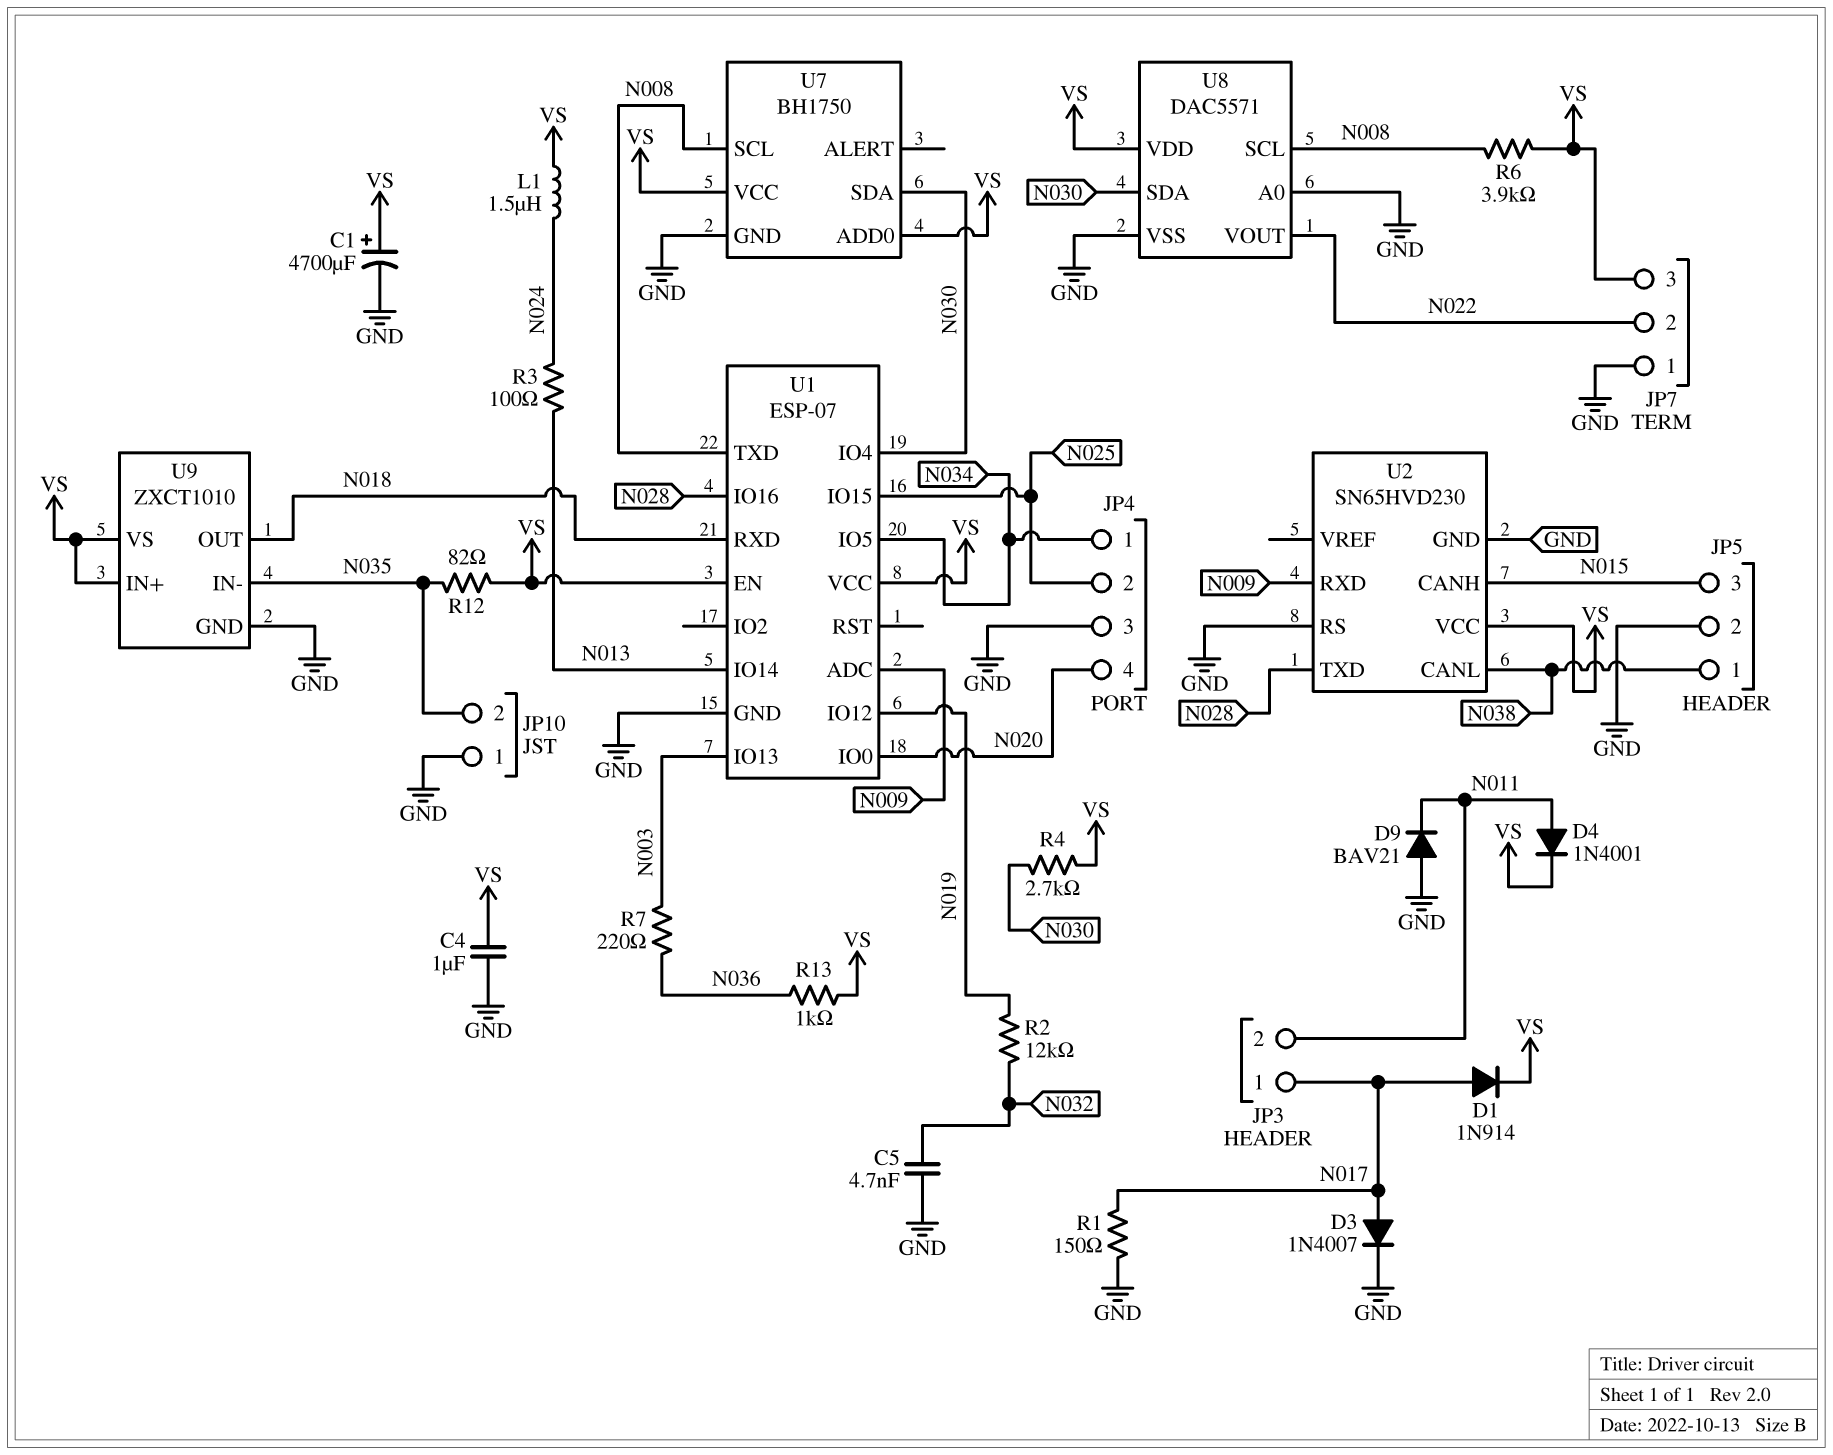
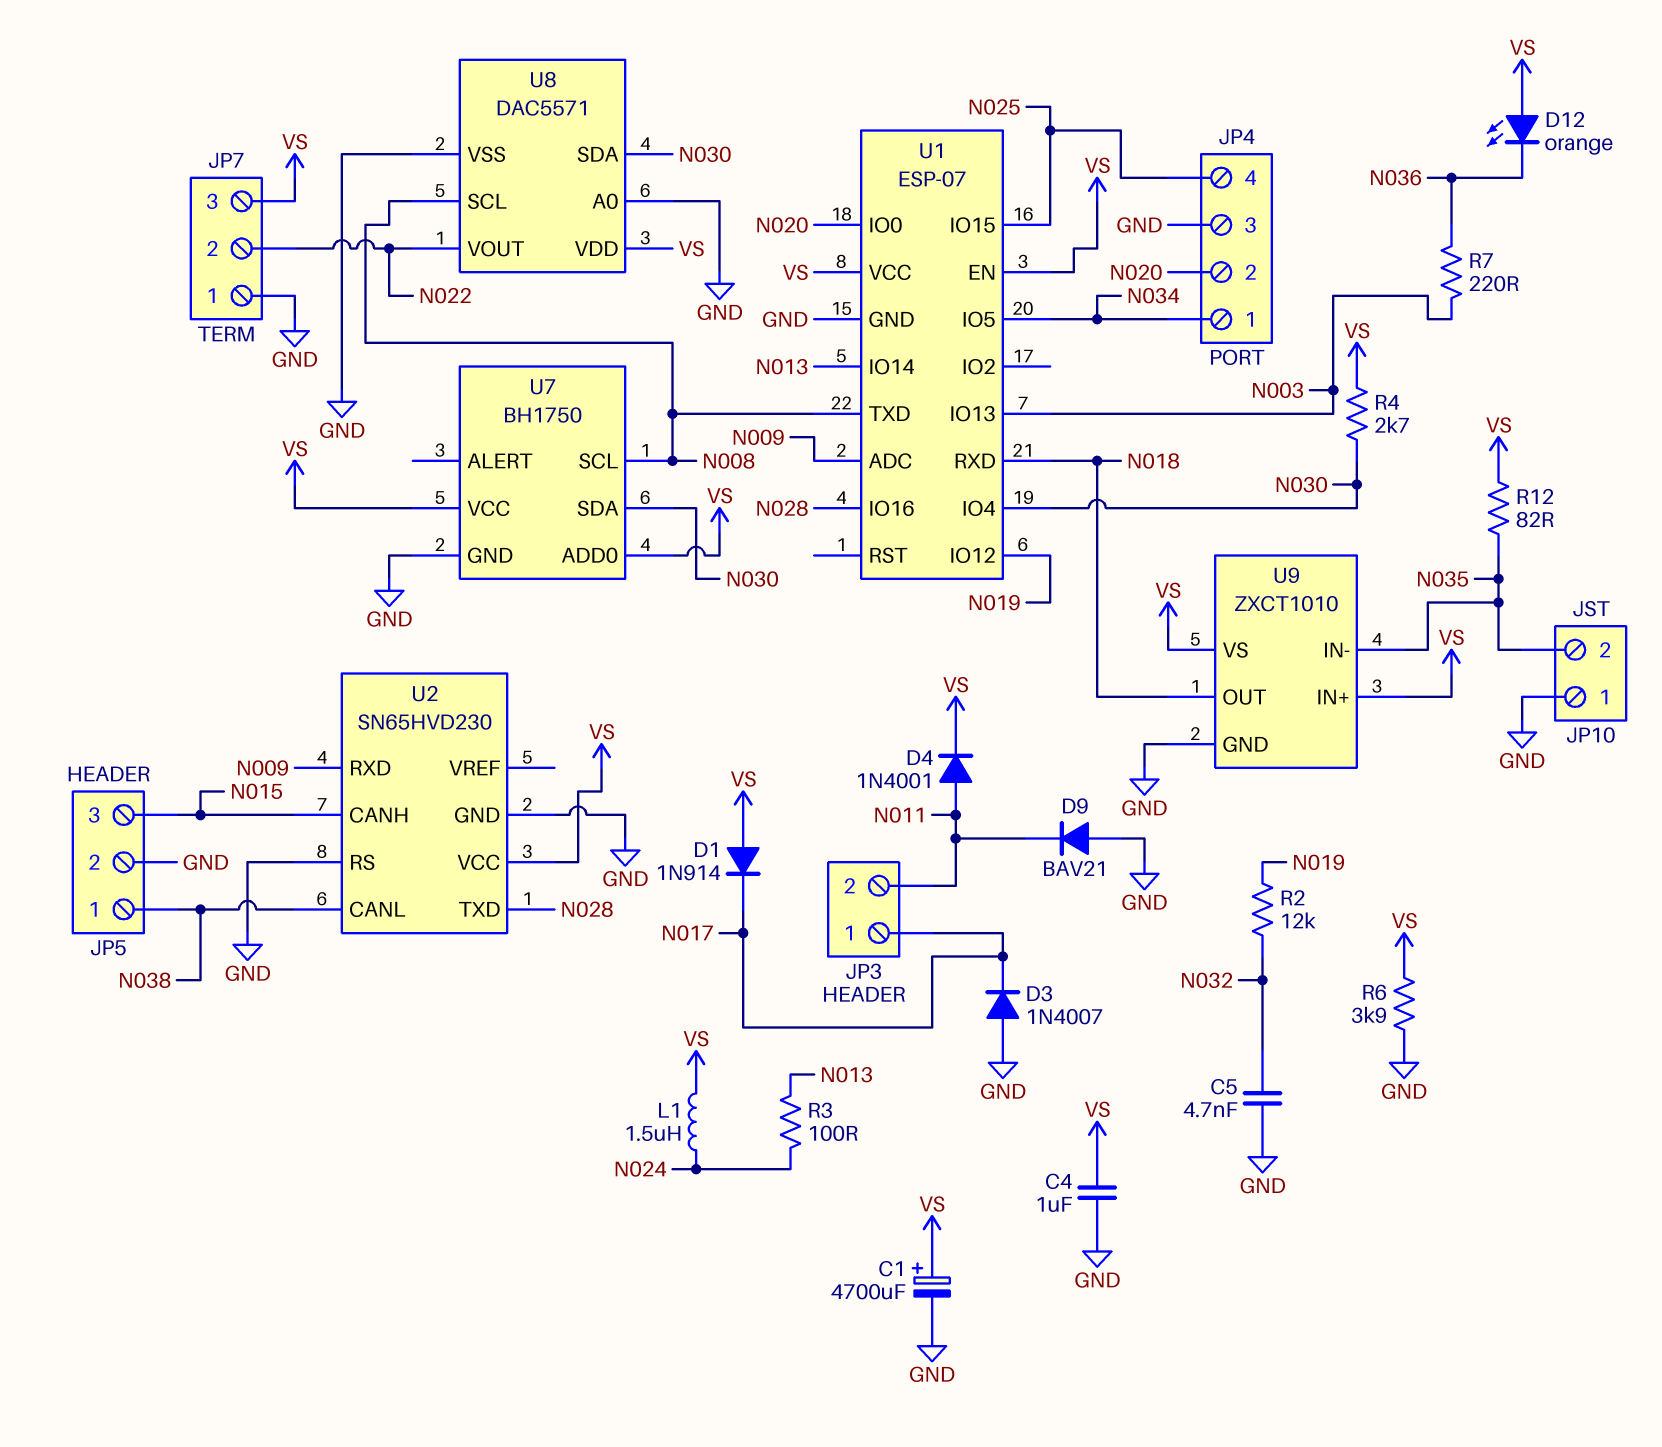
D1: diode 1N914 (A N017, K VS) -> diode 1N914 (A VS, K N017)
D3: diode 1N4007 (A N017, K GND) -> diode 1N4007 (A GND, K N017)
D12: none -> LED orange (A VS, K N036)
JP4 pin 2: N025 -> N020
JP4 pin 4: N020 -> N025
R1: 150 (GND, N017) -> none
R6: 3.9k (N008, VS) -> 3.9k (GND, VS)
R13: 1k (N036, VS) -> none

